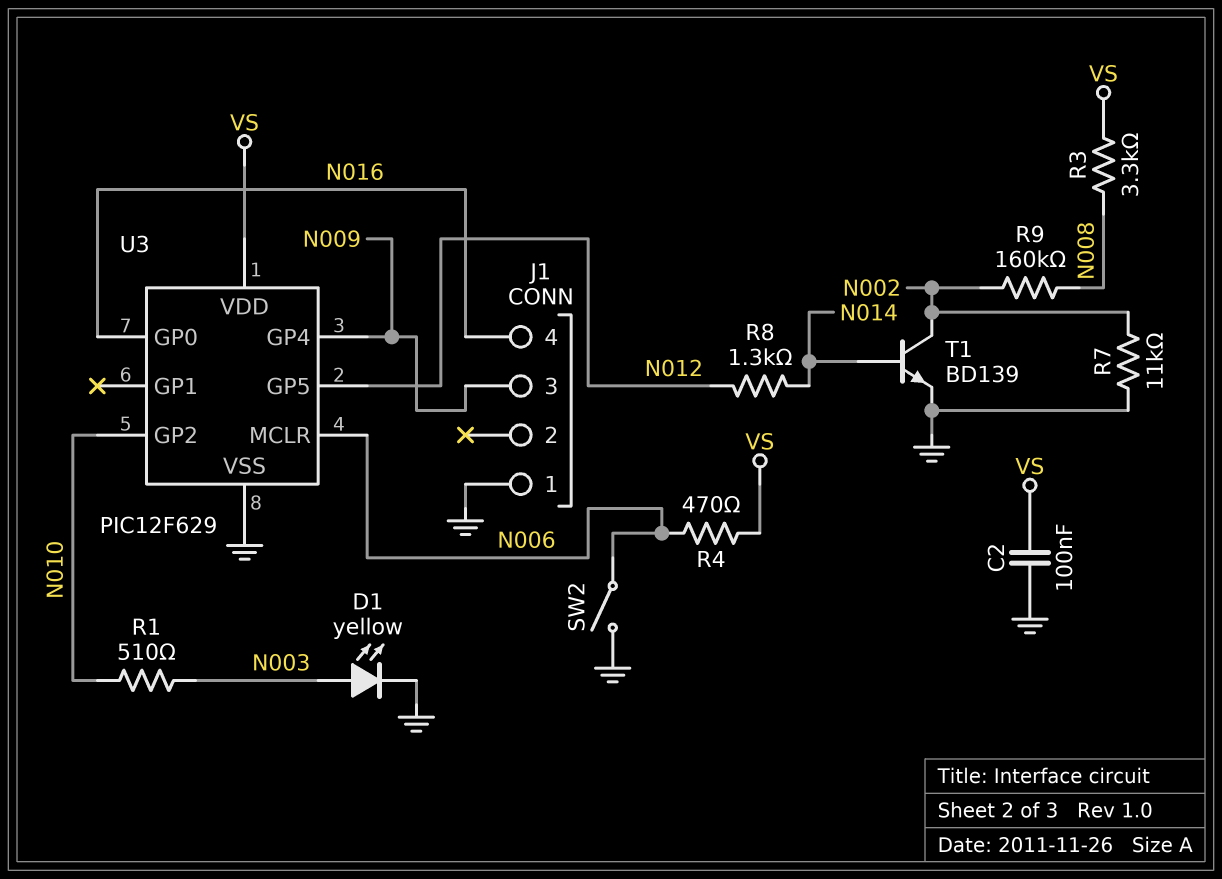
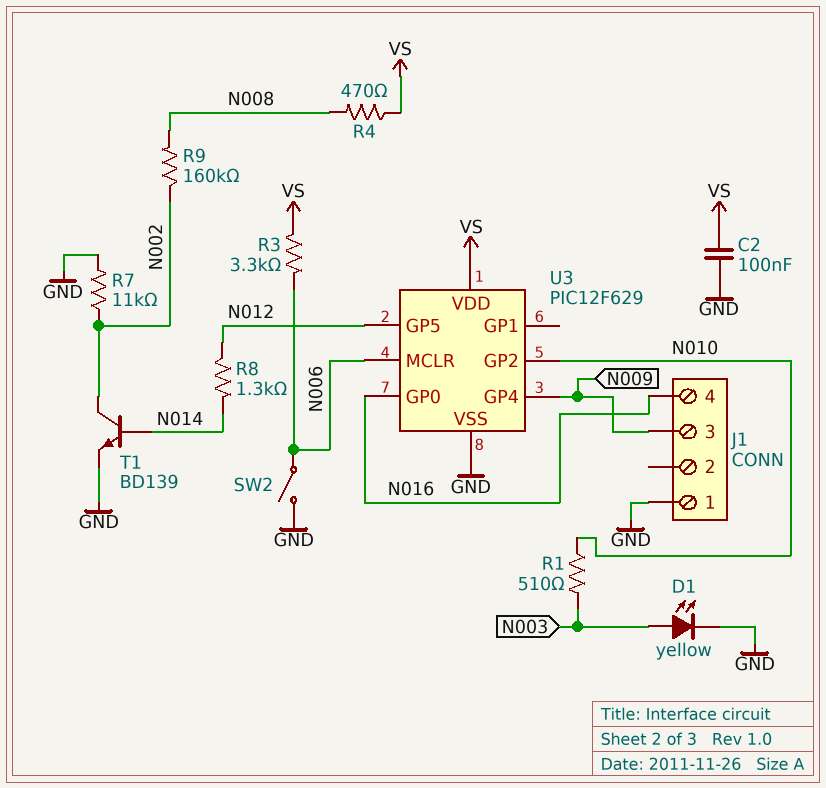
R3: 3.3k (N008, VS) -> 3.3k (N006, VS)
R4: 470 (N006, VS) -> 470 (N008, VS)

